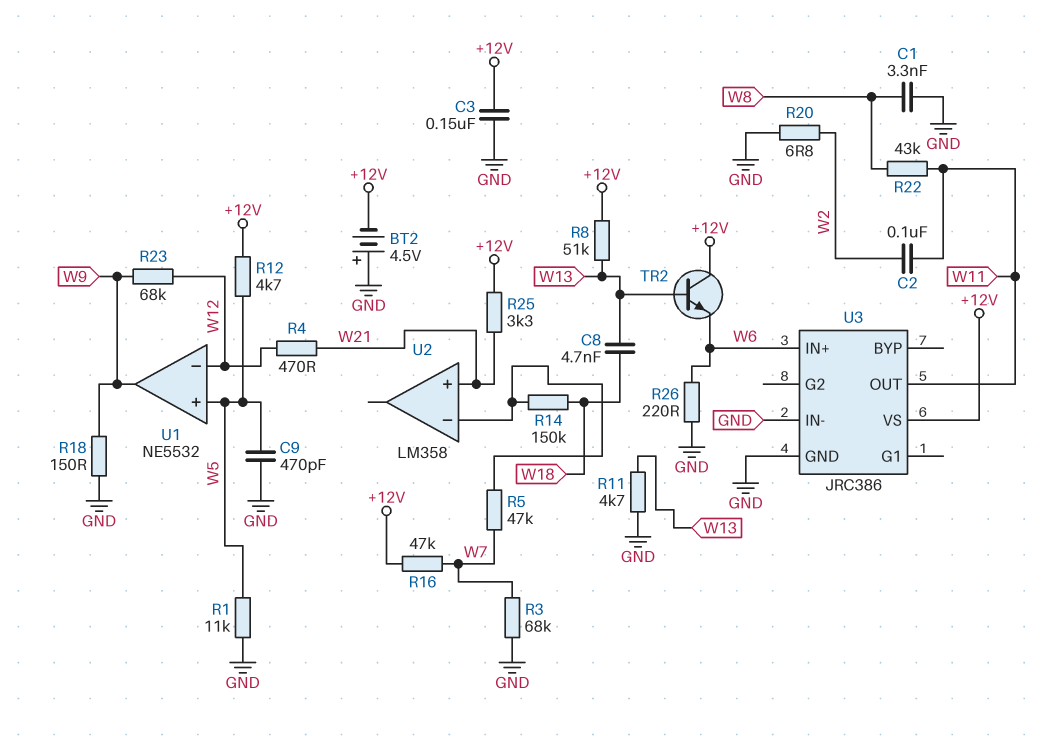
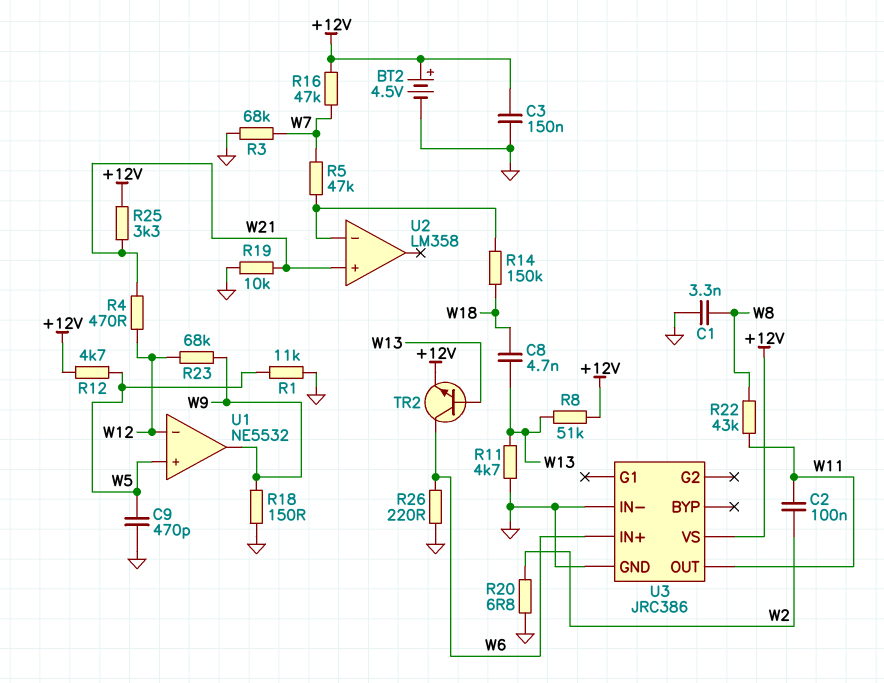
BT2: 4.5V (plus GND, minus +12V) -> 4.5V (plus +12V, minus GND)
R19: none -> 10k (GND, W21)
TR2: NPN (B W13, C +12V, E W6) -> NPN (B W13, C W6, E +12V)

